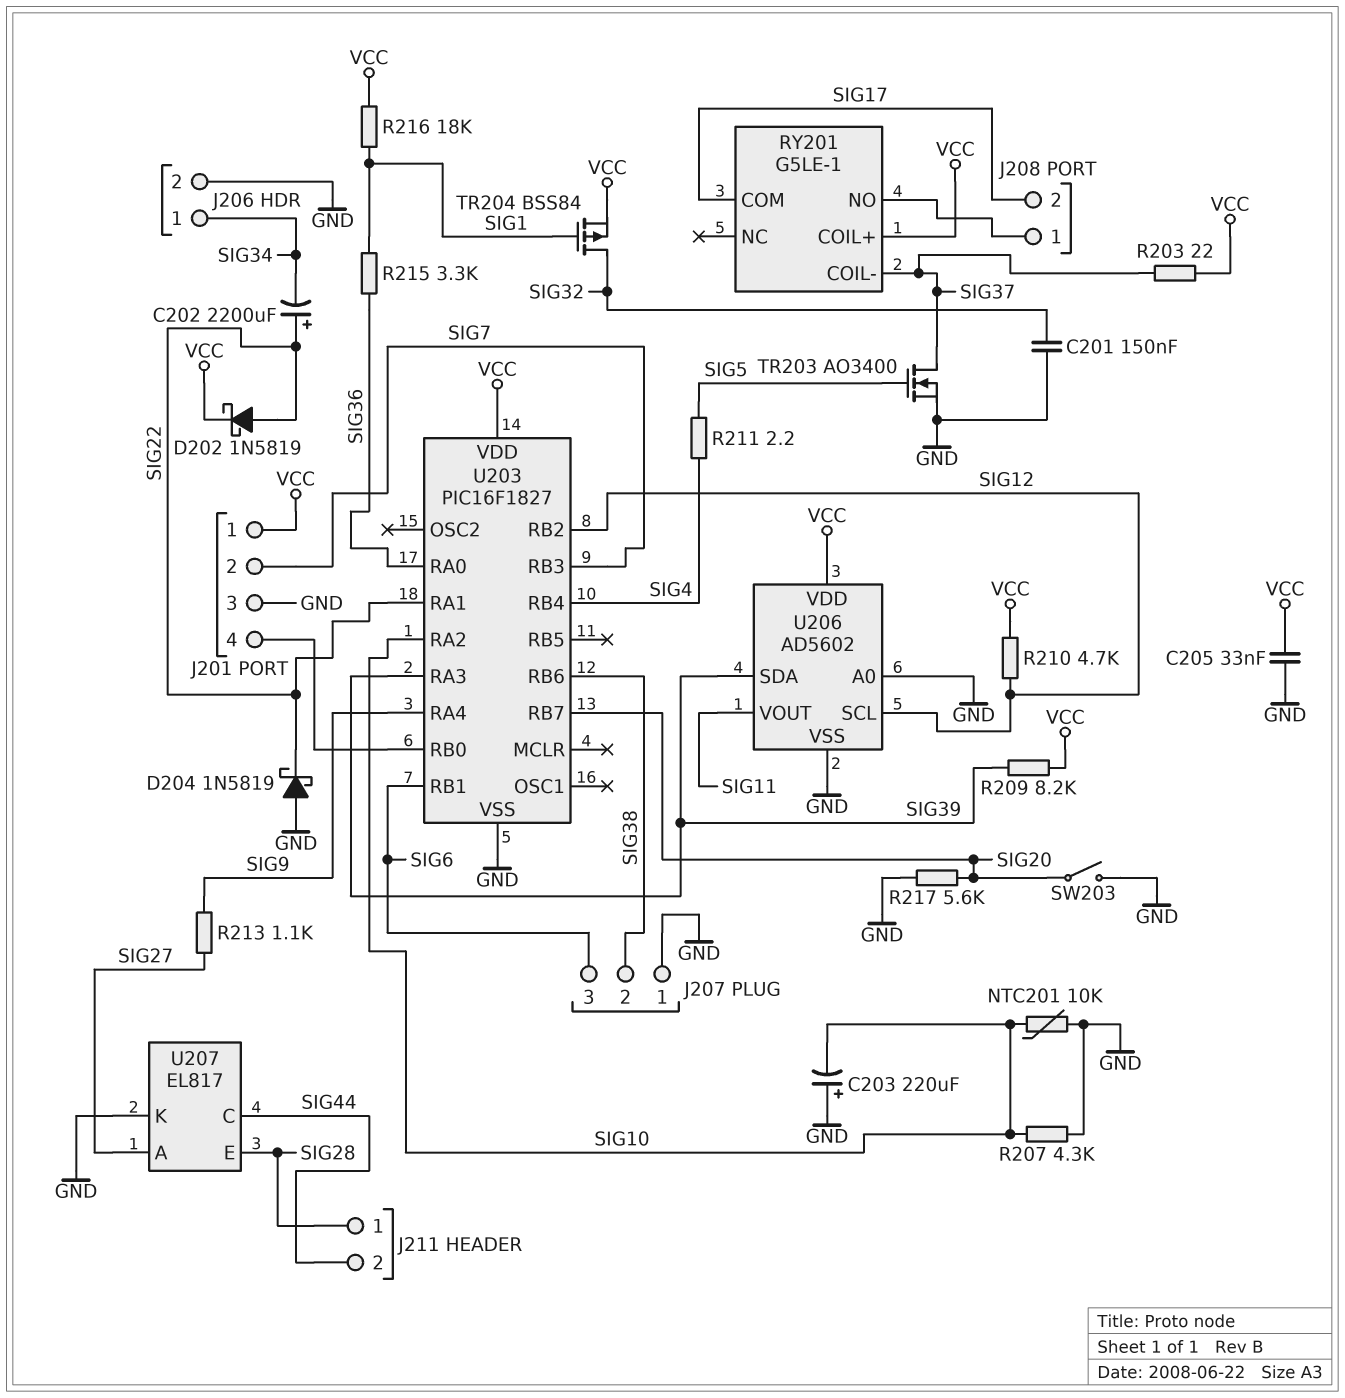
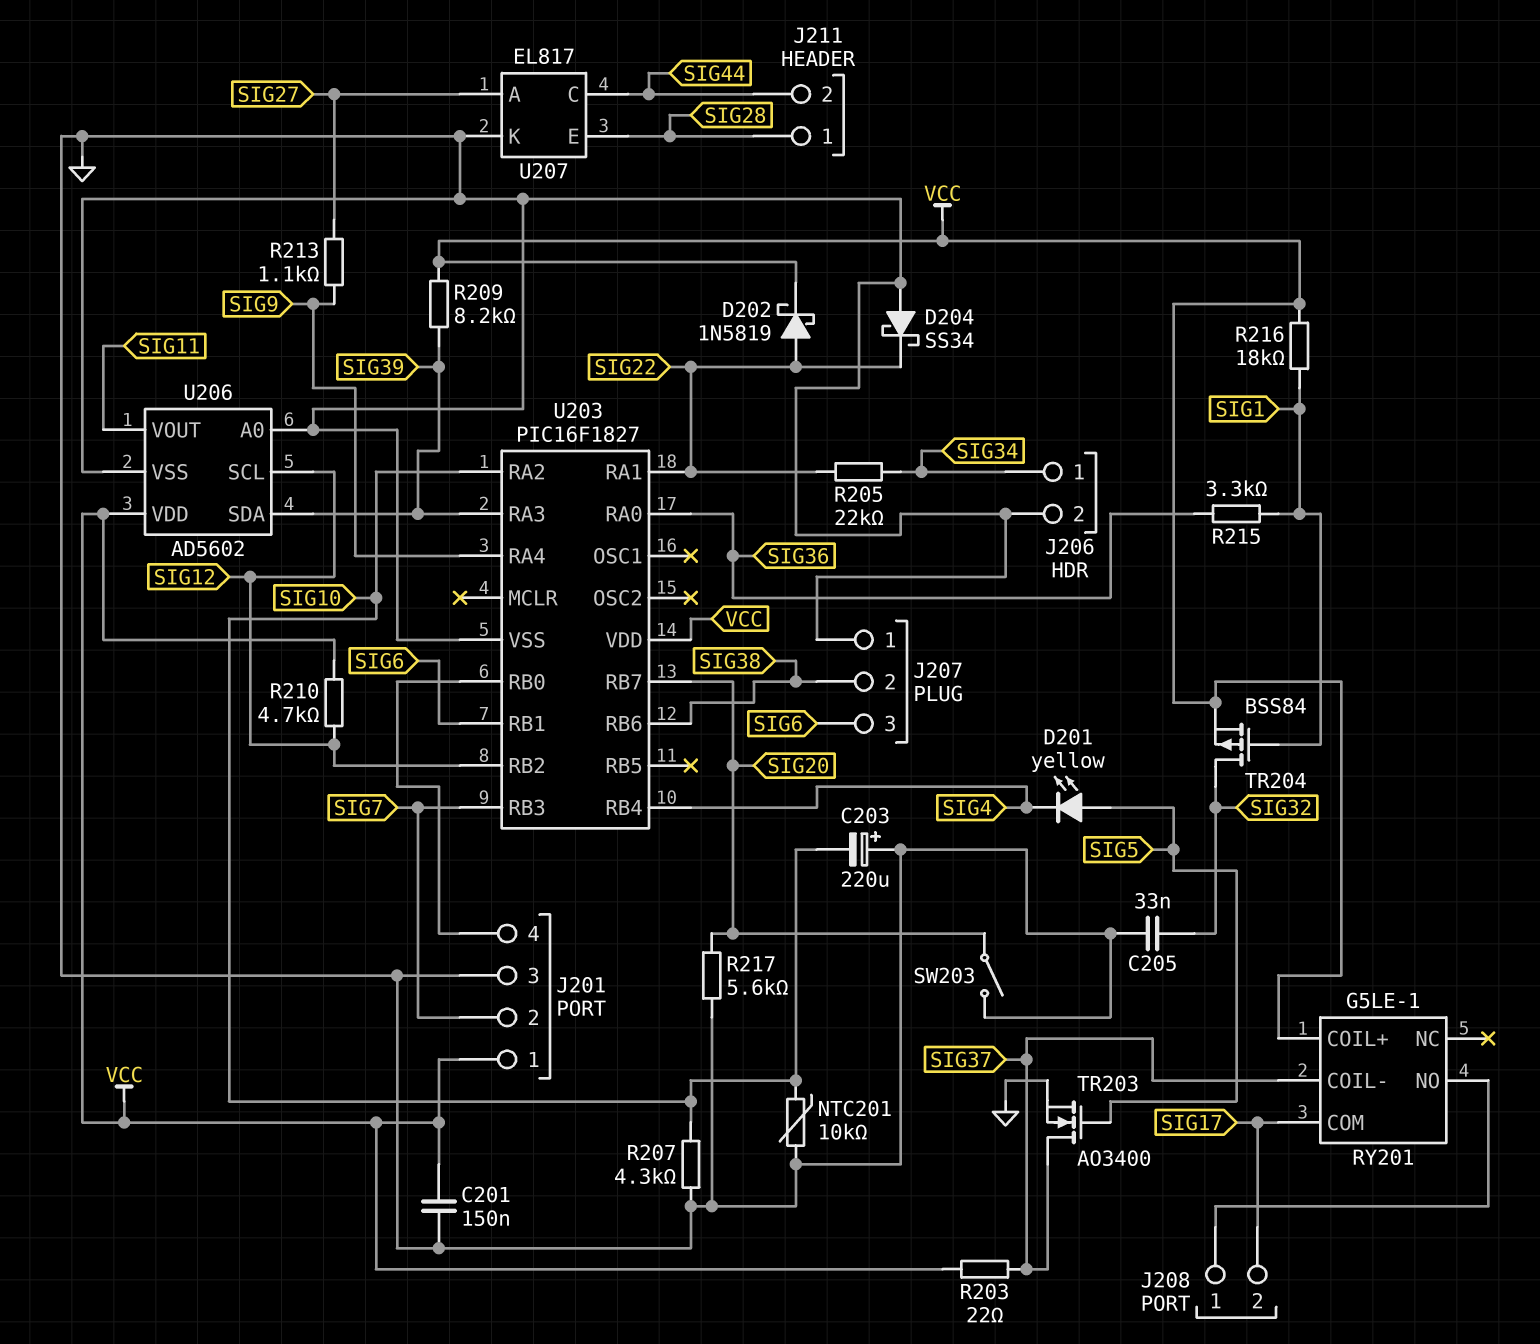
C201: 150nF (GND, SIG32) -> 150nF (GND, VCC)
C202: 2200uF (plus SIG22, minus SIG34) -> none
C205: 33nF (GND, VCC) -> 33nF (GND, SIG32)
D201: none -> LED yellow (A SIG5, K SIG4)
D204: schottky 1N5819 (A GND, K SIG22) -> schottky SS34 (A GND, K SIG22)
R205: none -> 22k (SIG22, SIG34)
R211: 2.2 (SIG4, SIG5) -> none

